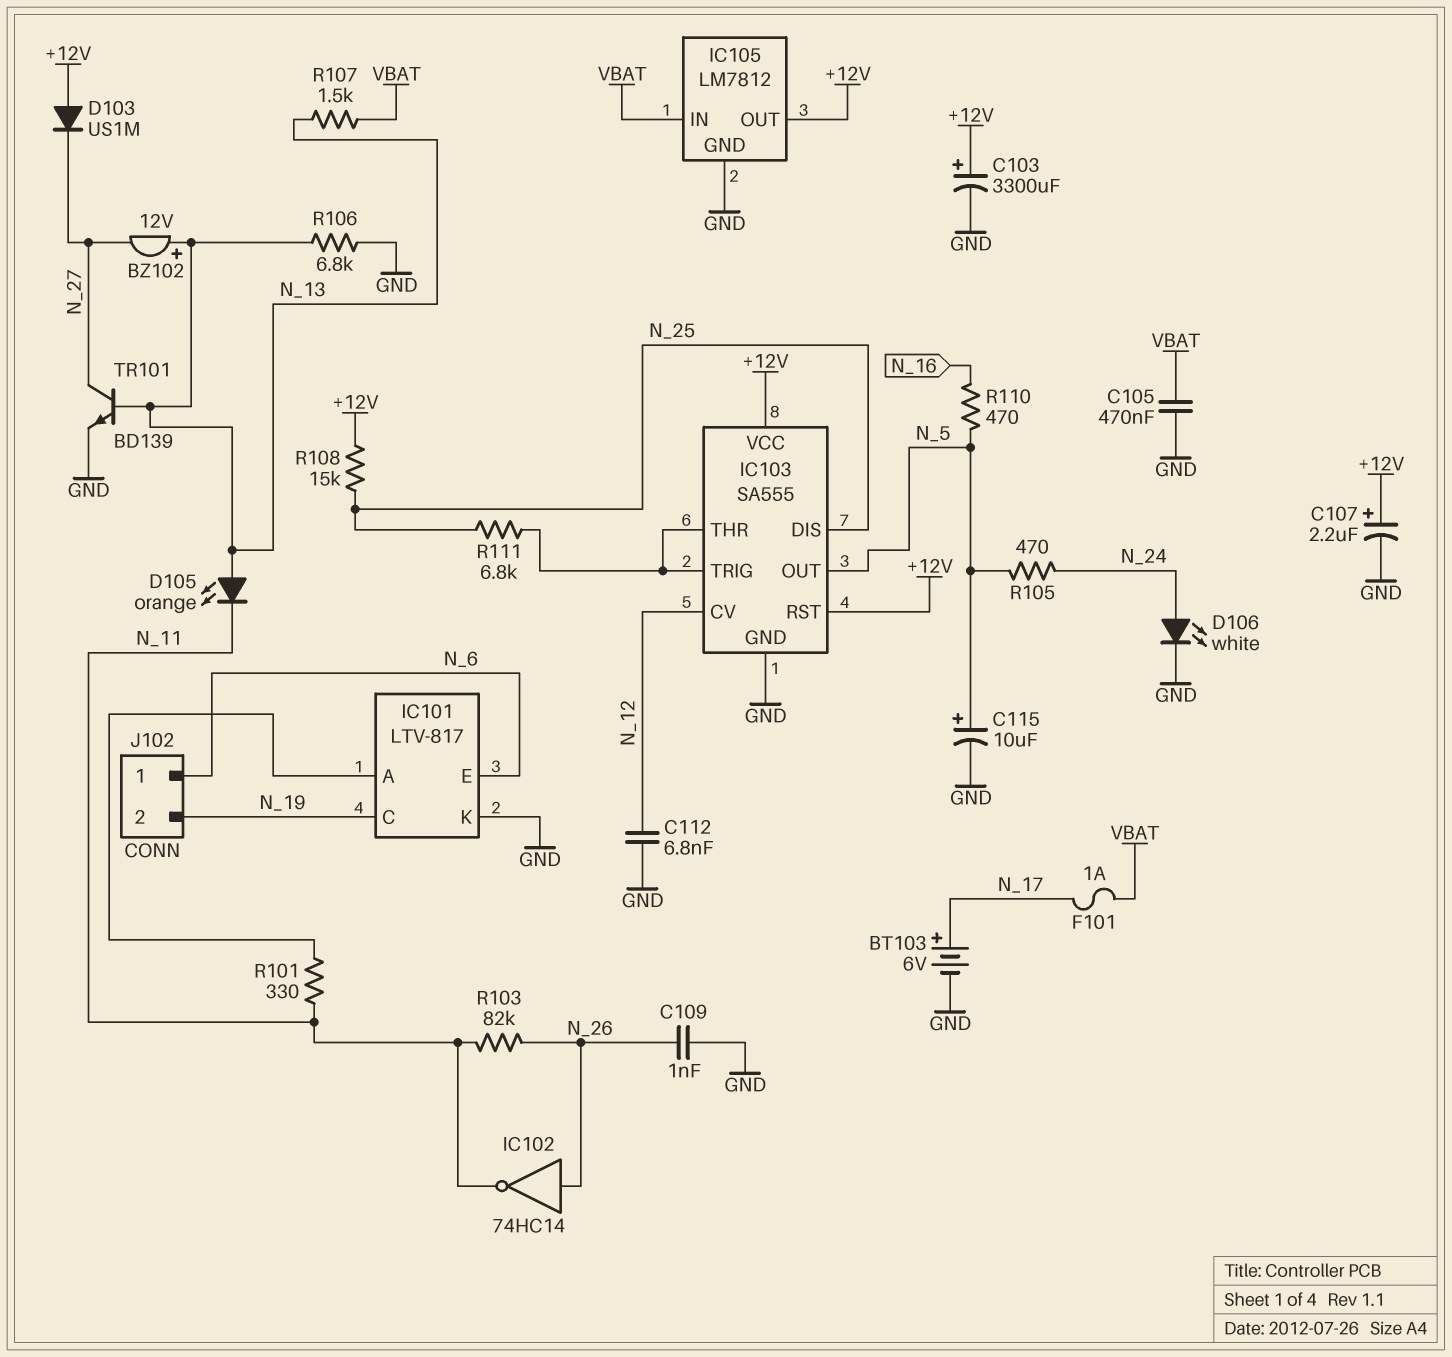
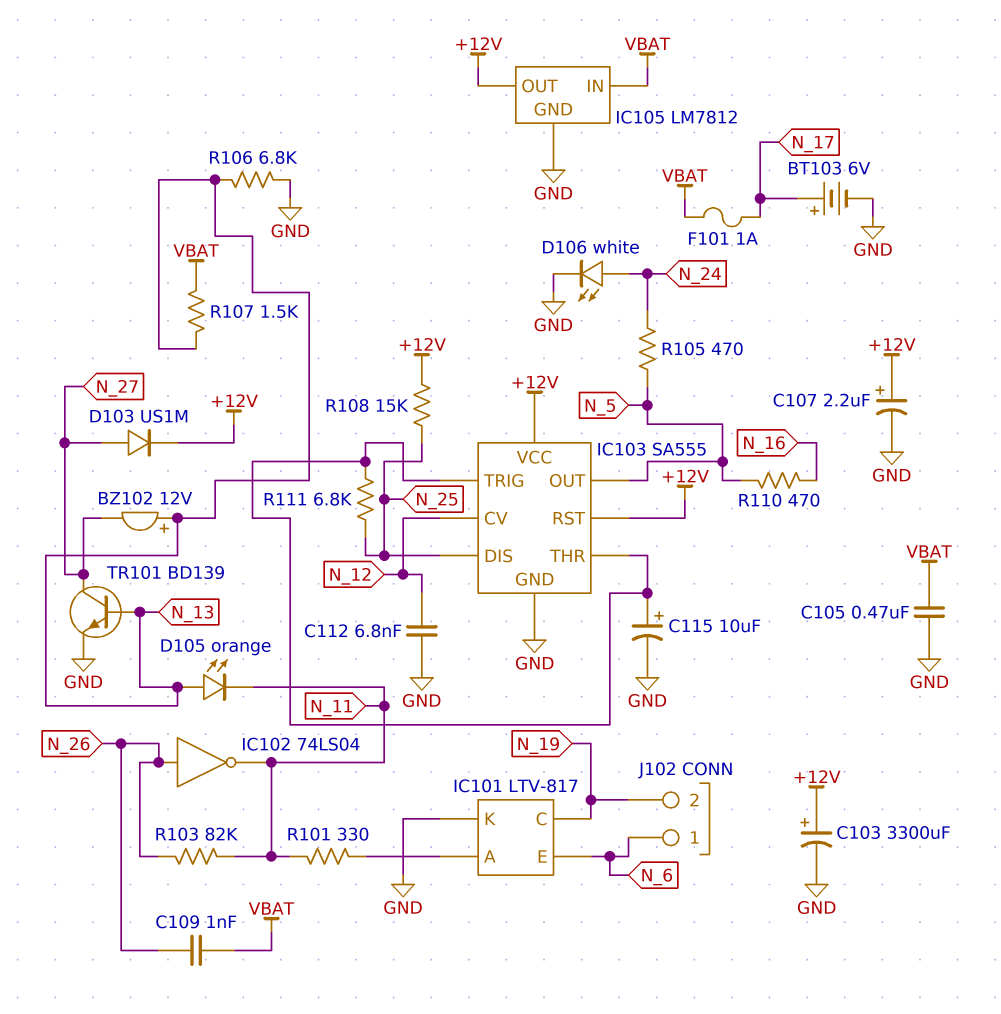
C109: 1nF (GND, N_26) -> 1nF (N_26, VBAT)
C115: 10uF (plus N_5, minus GND) -> 10uF (plus IC103/THR, minus GND)
D103: diode US1M (A +12V, K N_27) -> diode US1M (A N_27, K +12V)
IC102: NOT 74HC14 (in N_26, out N_11) -> NOT 74LS04 (in N_26, out N_11)

